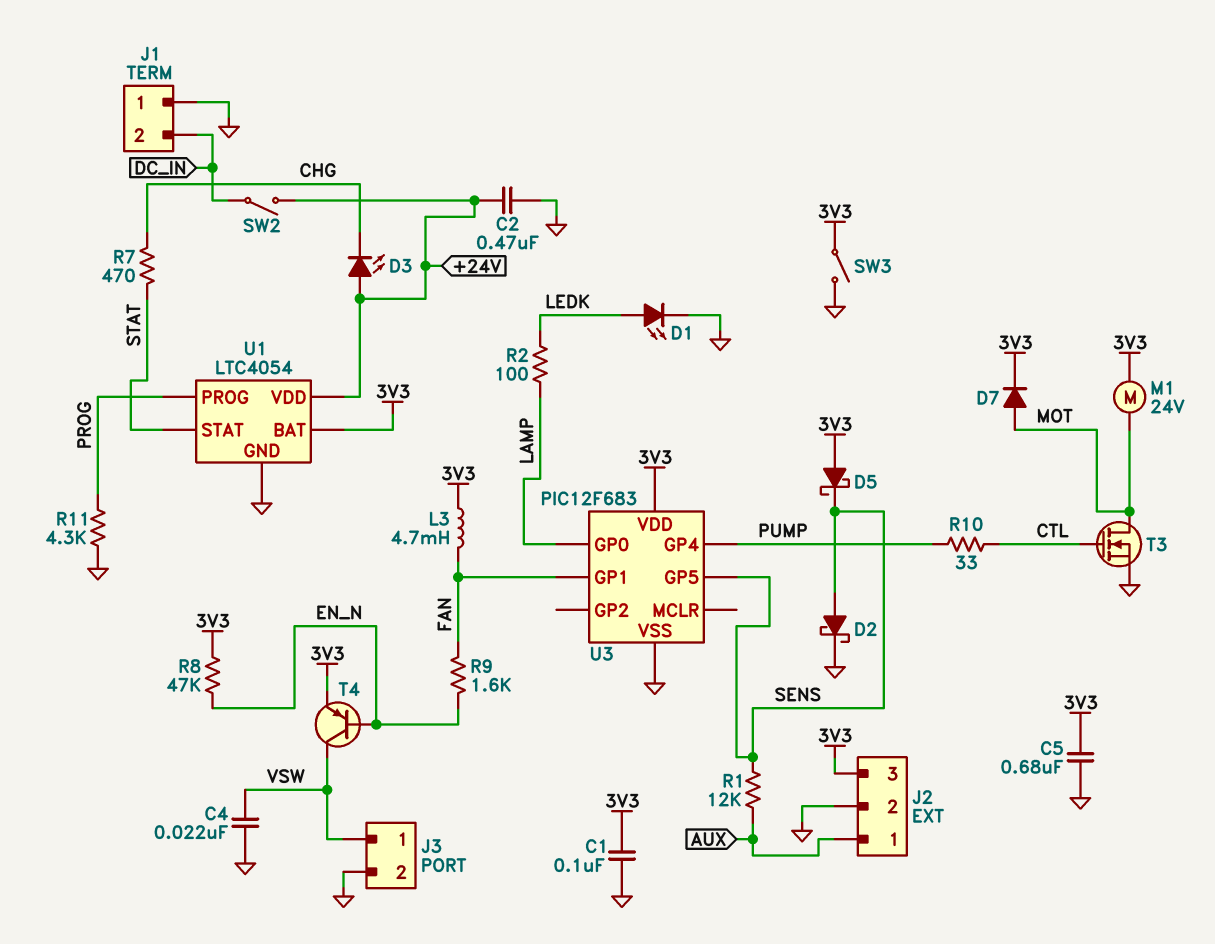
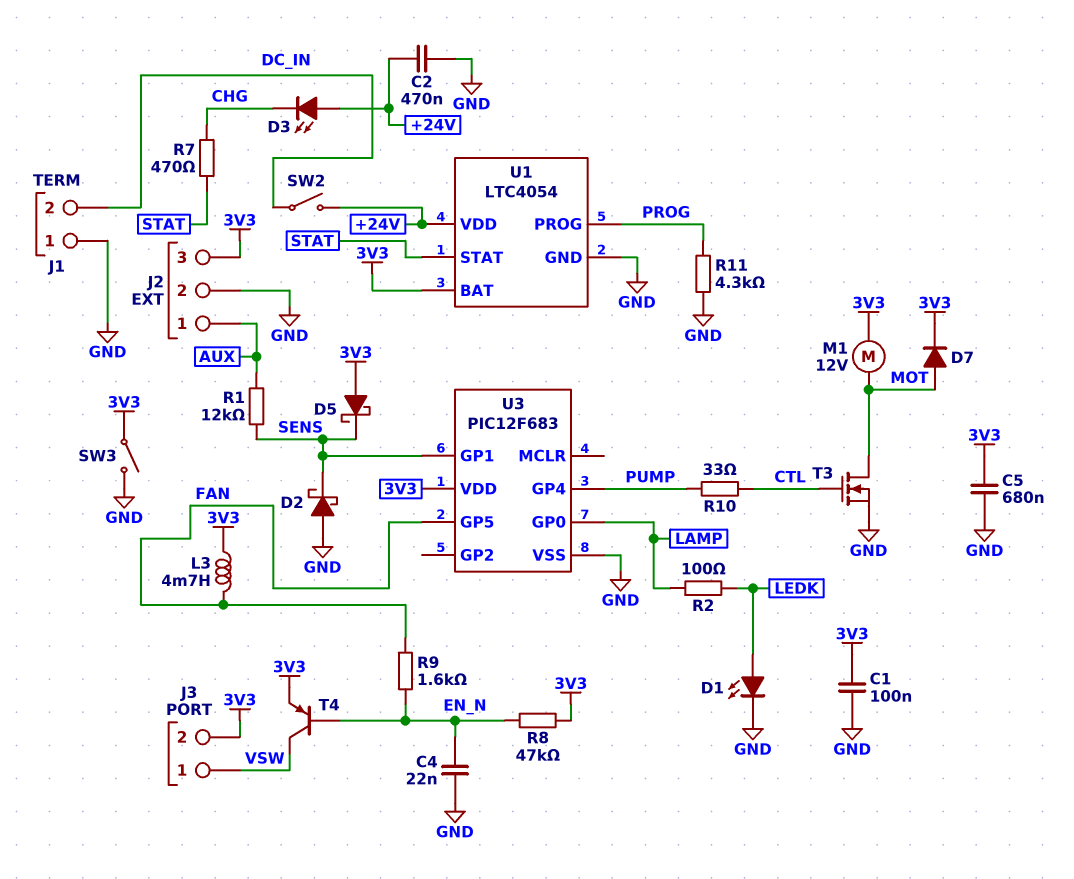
C4: 22nF (GND, VSW) -> 22nF (EN_N, GND)
D2: schottky (A SENS, K GND) -> schottky (A GND, K SENS)
J3 pin 2: GND -> 3V3
M1: motor 24V (3V3, MOT) -> motor 12V (3V3, MOT)
U3 pin GP1: FAN -> SENS
U3 pin GP5: SENS -> FAN

